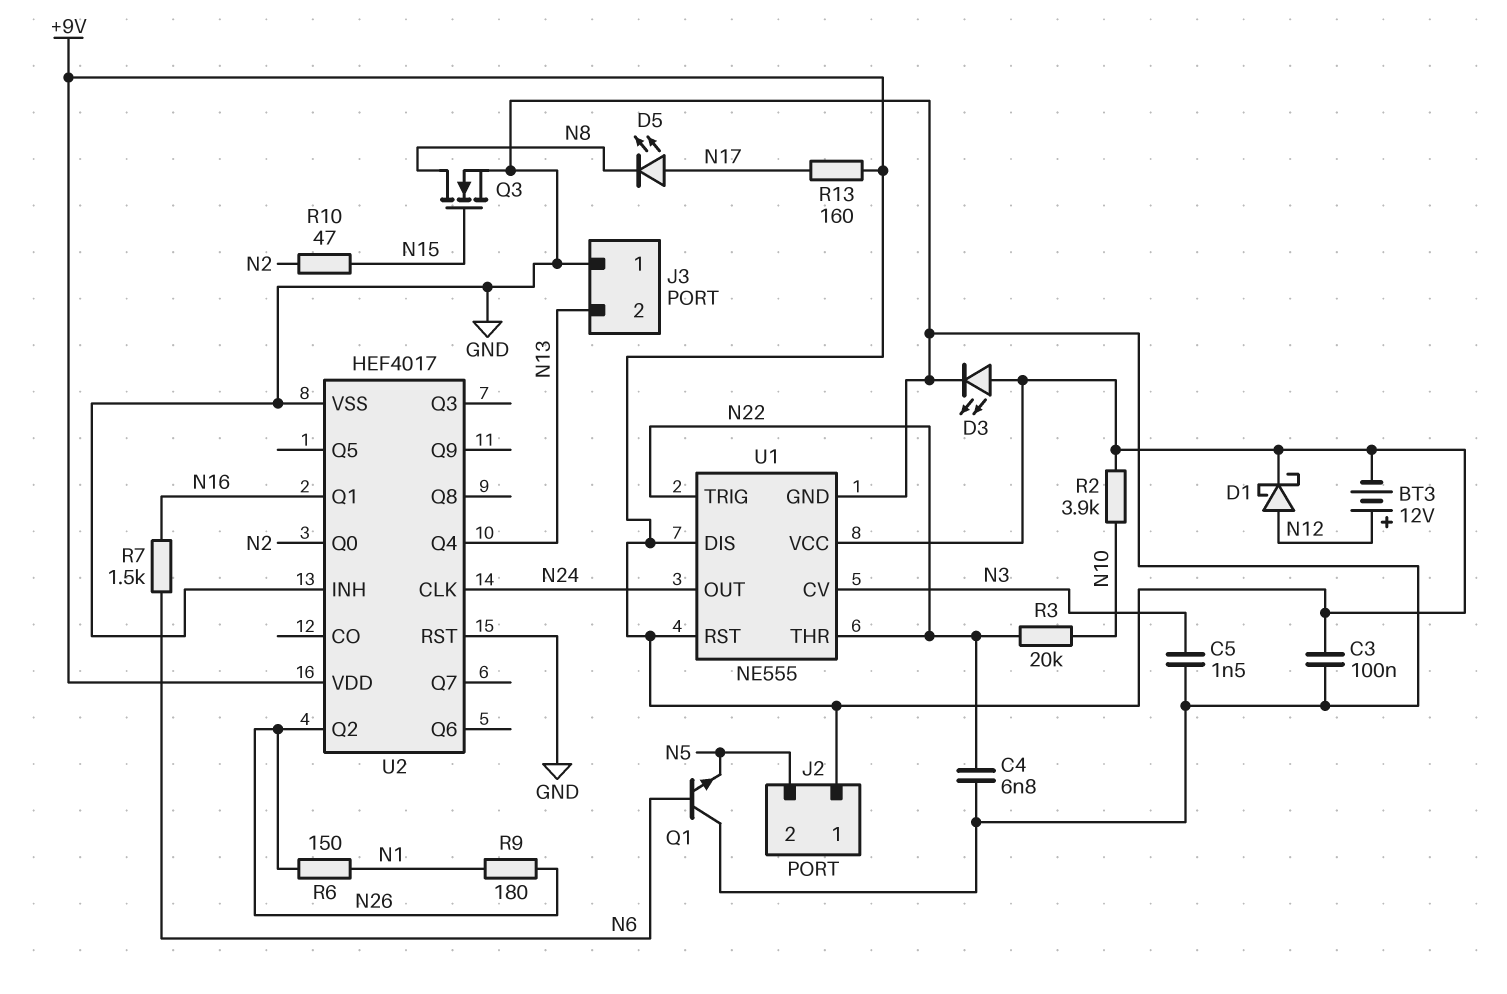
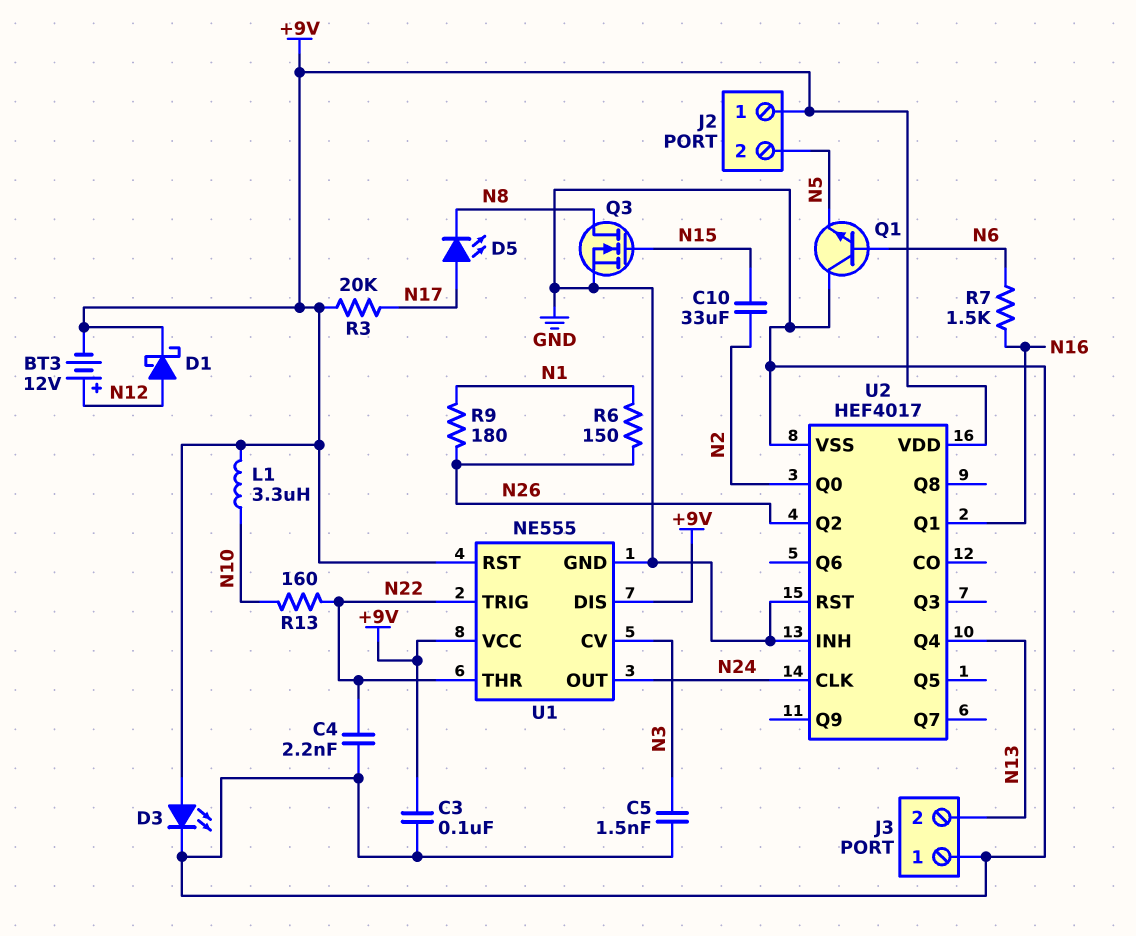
C4: 6.8nF (GND, N22) -> 2.2nF (GND, N22)
C10: none -> 33uF (N2, N15)
L1: none -> 3.3uH (+9V, N10)
R2: 3.9k (+9V, N10) -> none
R3: 20k (N10, N22) -> 20k (+9V, N17)
R10: 47 (N2, N15) -> none
R13: 160 (+9V, N17) -> 160 (N10, N22)

